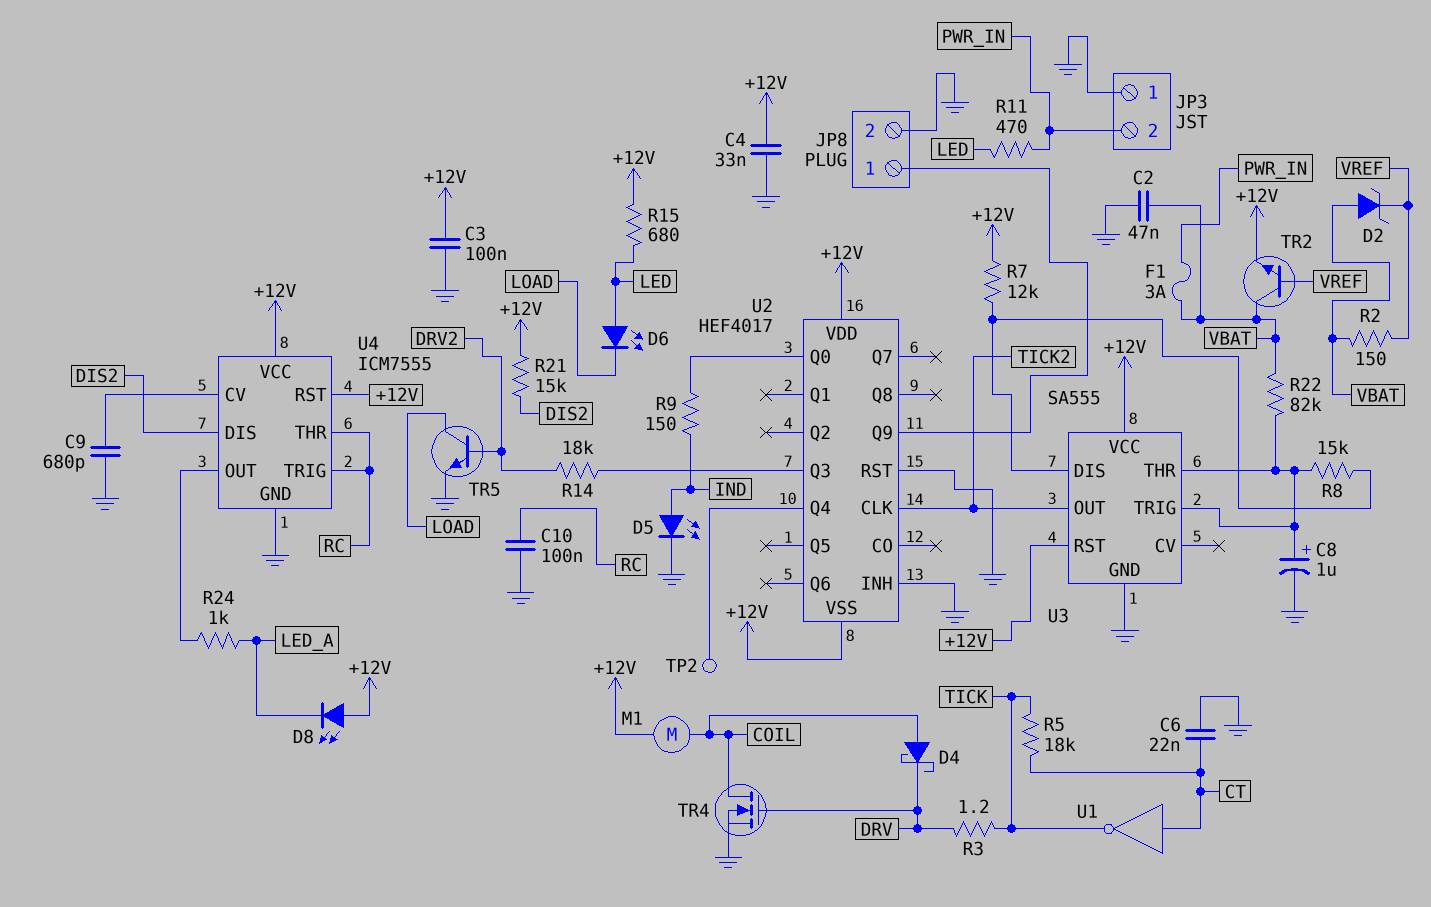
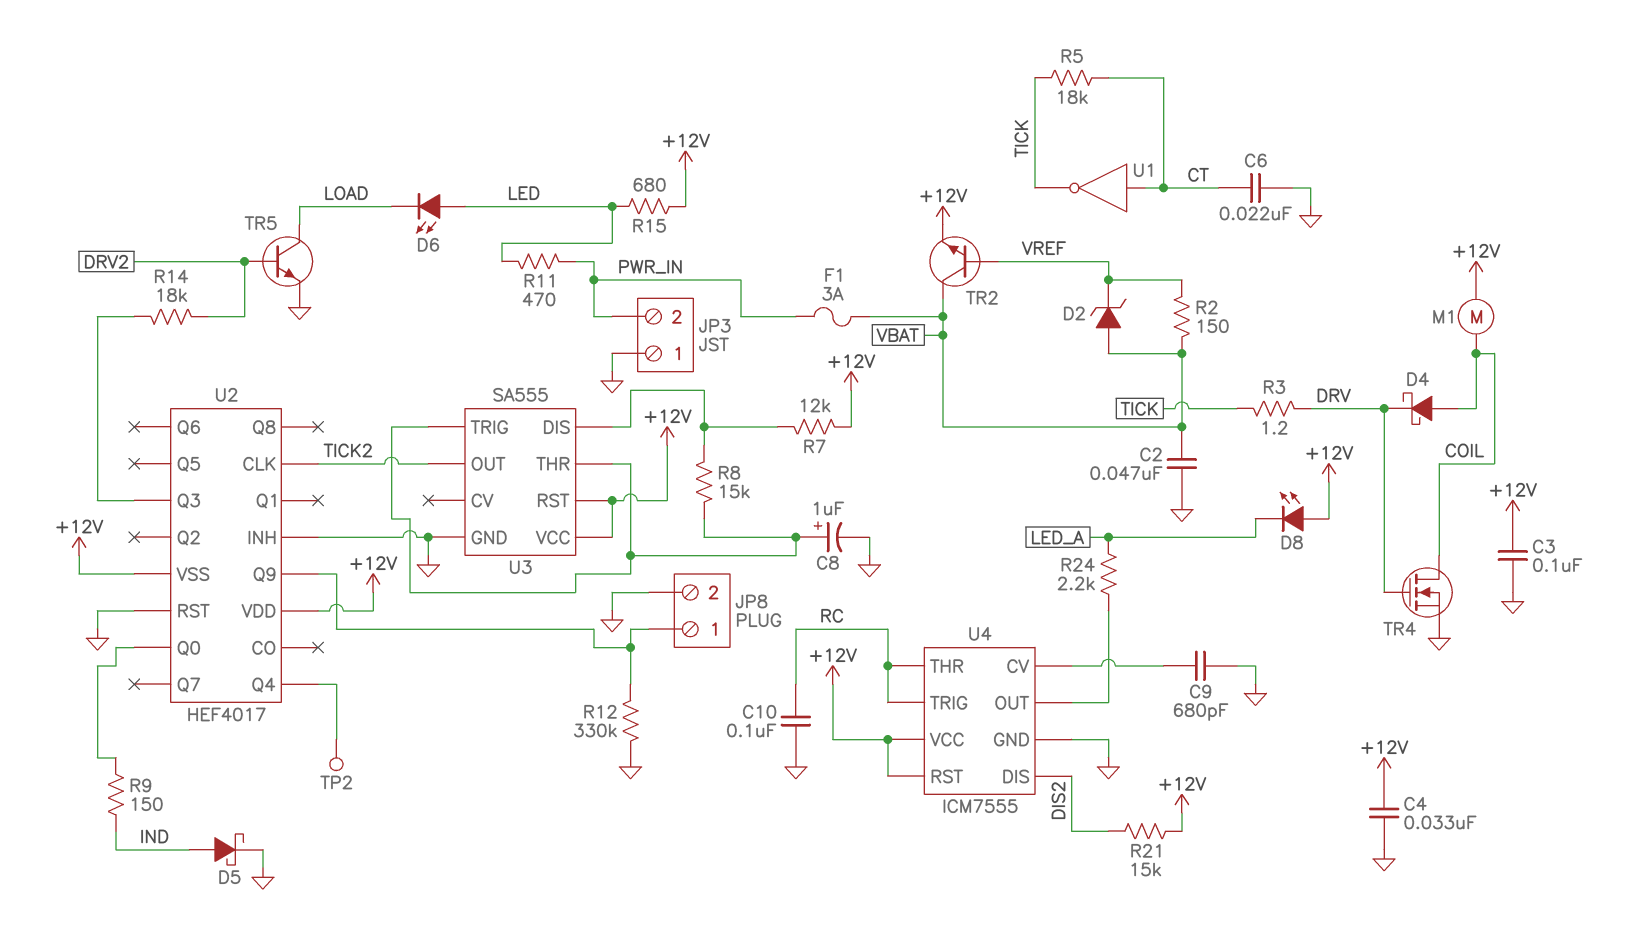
D5: LED (A IND, K GND) -> schottky (A IND, K GND)
R12: none -> 330k (GND, JP8/1)
R22: 82k (U3/THR, VBAT) -> none
R24: 1k (LED_A, U4/OUT) -> 2.2k (LED_A, U4/OUT)

